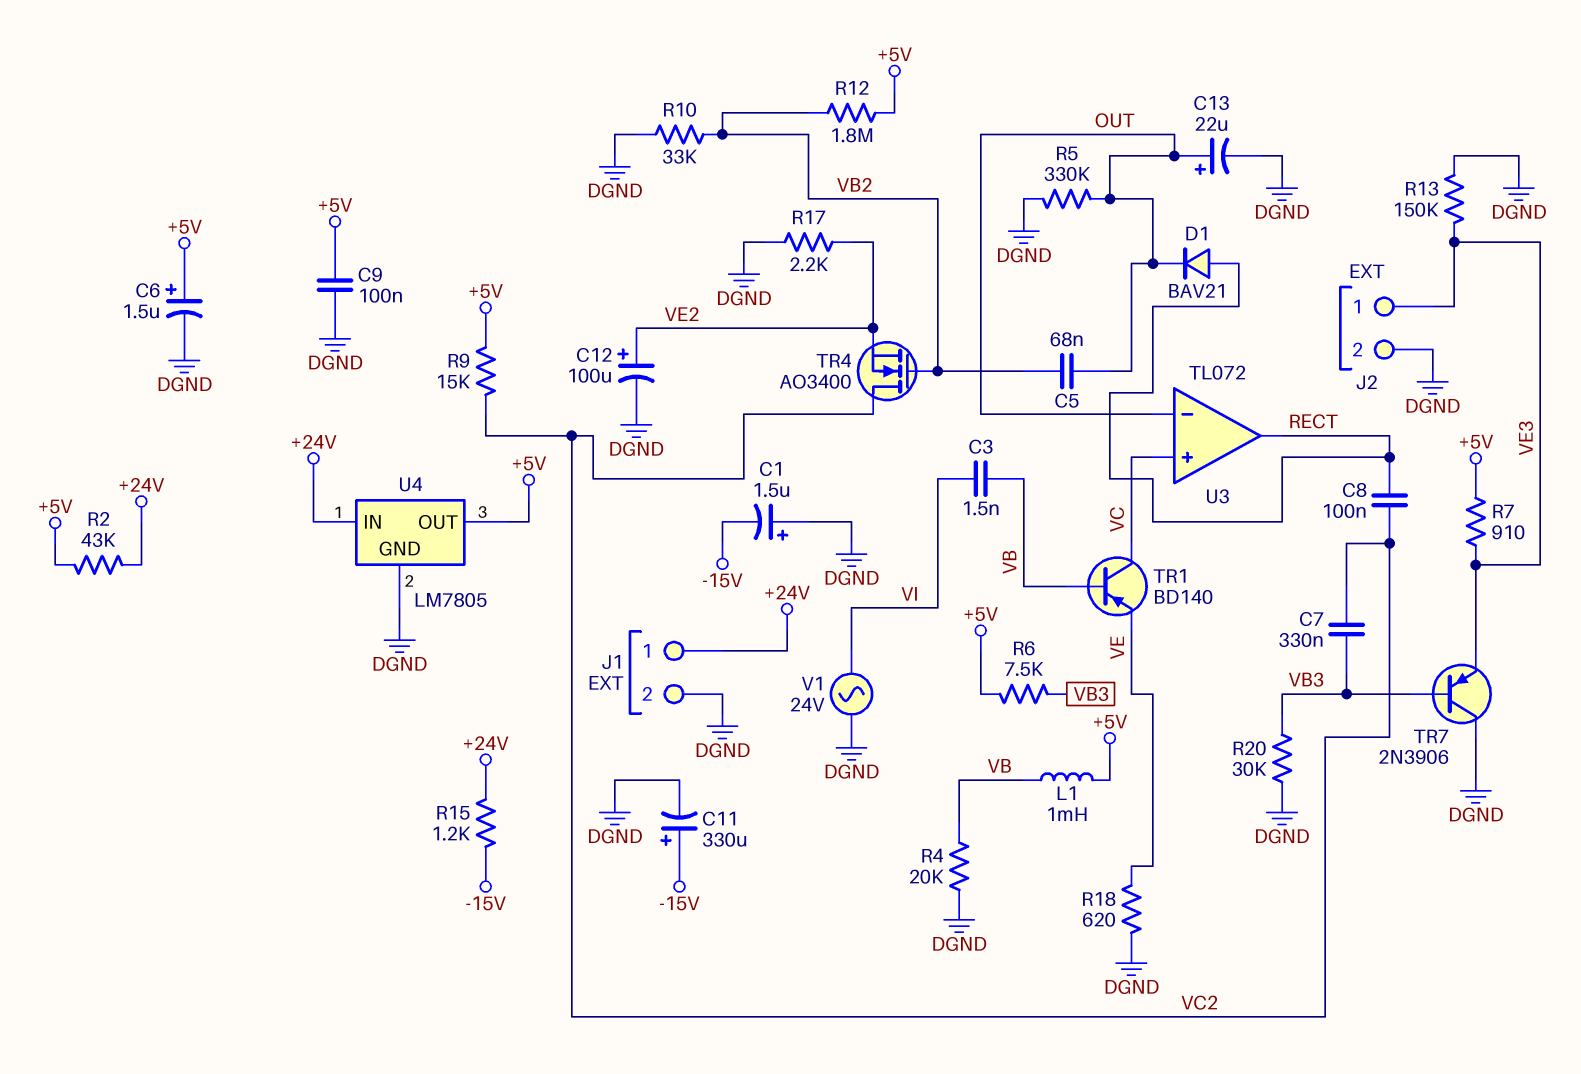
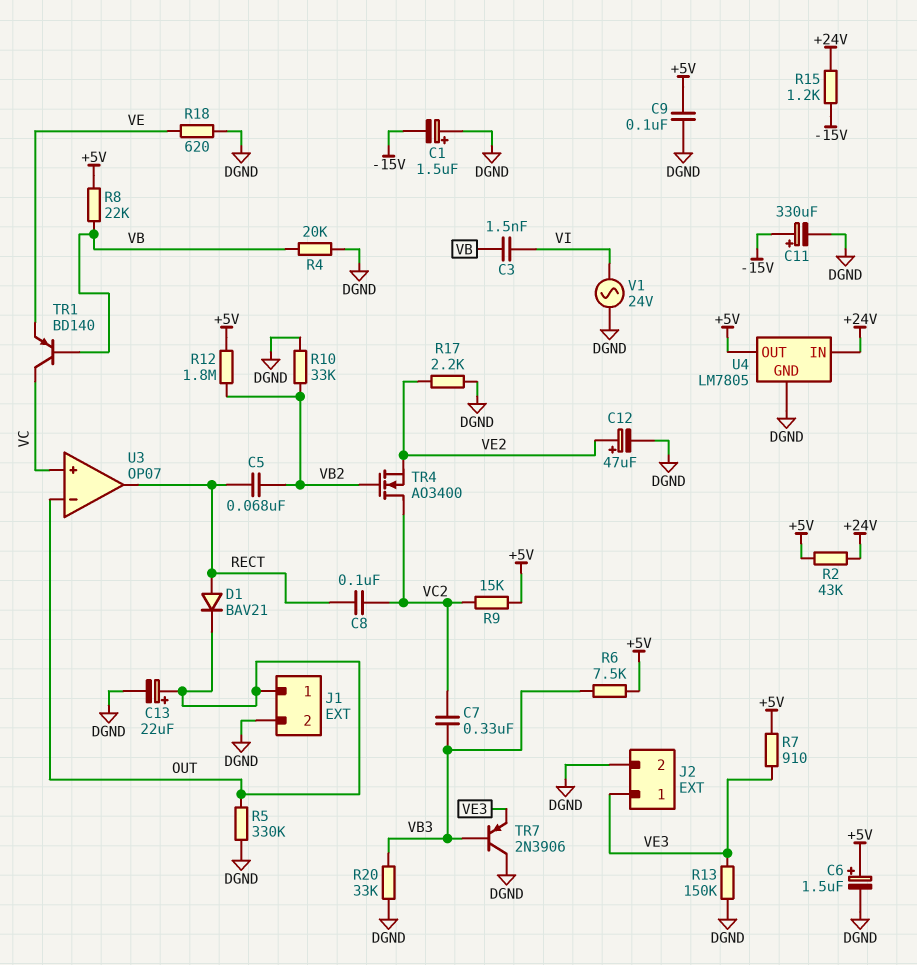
C5: 68nF (OUT, VB2) -> 68nF (RECT, VB2)
C12: 100uF (plus VE2, minus DGND) -> 47uF (plus VE2, minus DGND)
J1 pin 1: +24V -> OUT
L1: 1mH (+5V, VB) -> none
R8: none -> 22k (+5V, VB)
R20: 30k (DGND, VB3) -> 33k (DGND, VB3)
U3: TL072 -> OP07

